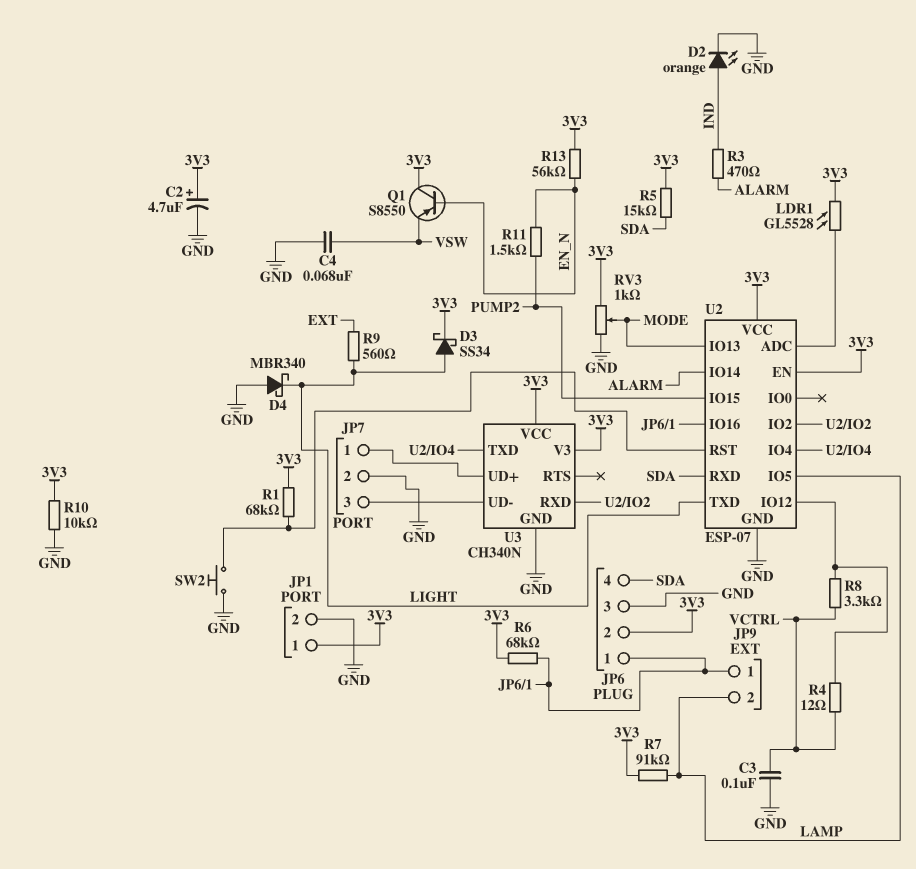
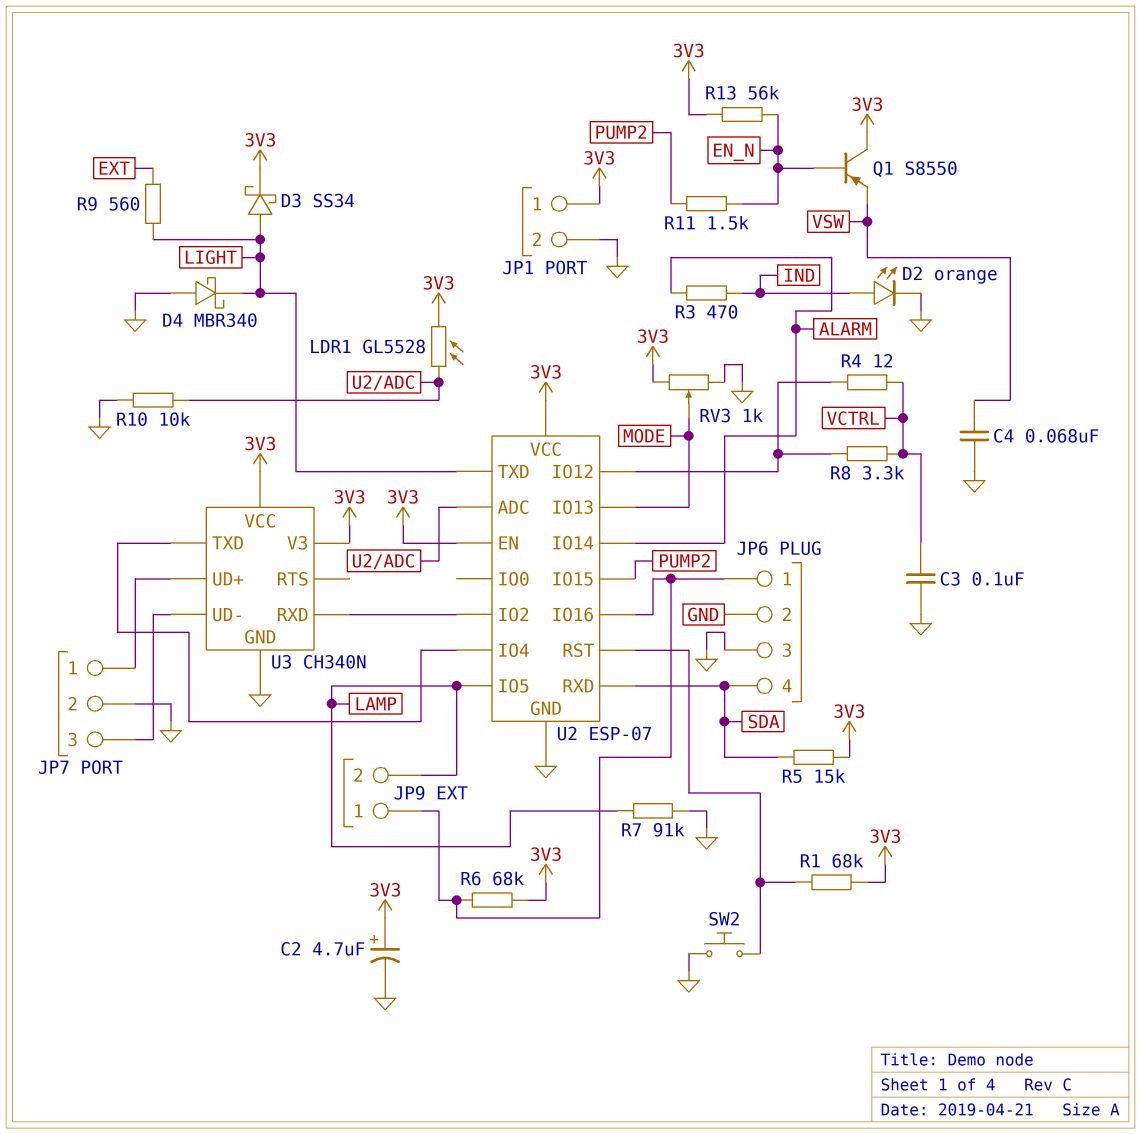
JP6 pin 2: 3V3 -> GND
R7: 91k (3V3, LAMP) -> 91k (GND, LAMP)
R10: 10k (3V3, GND) -> 10k (GND, U2/ADC)

